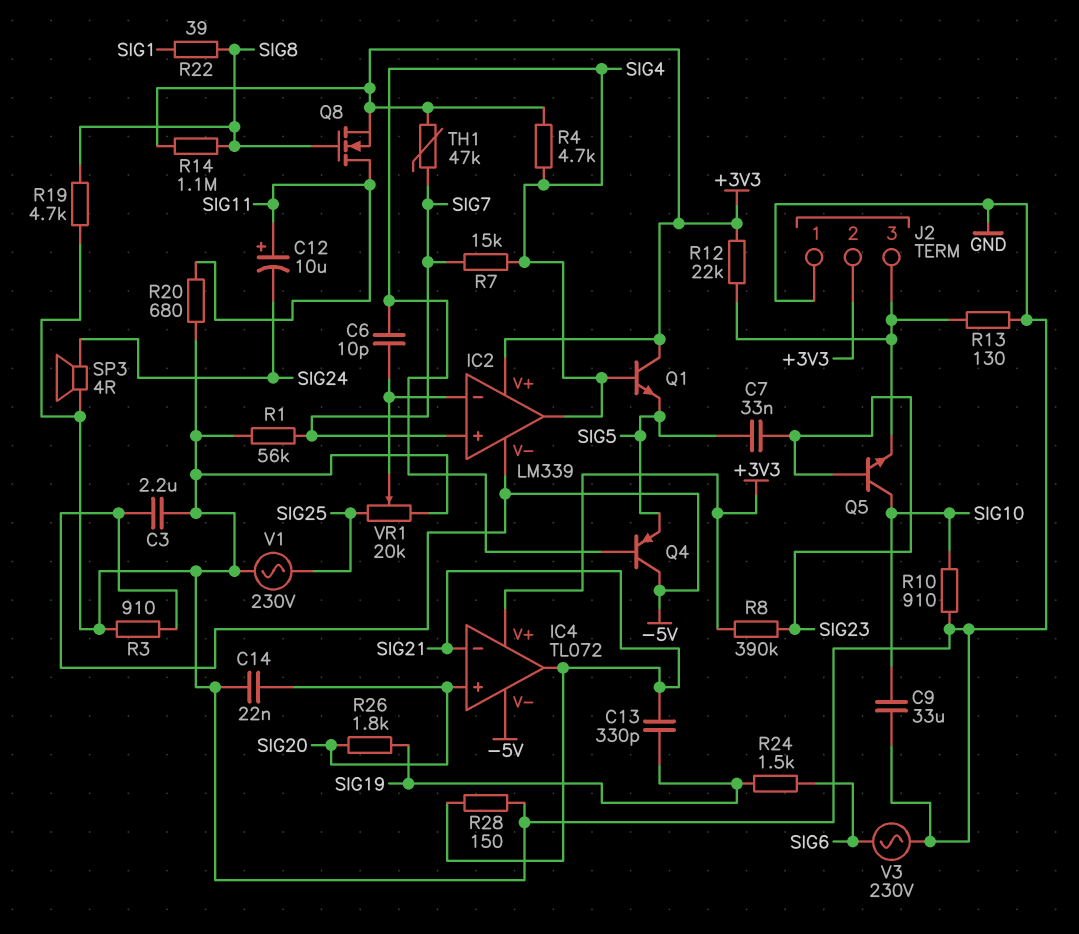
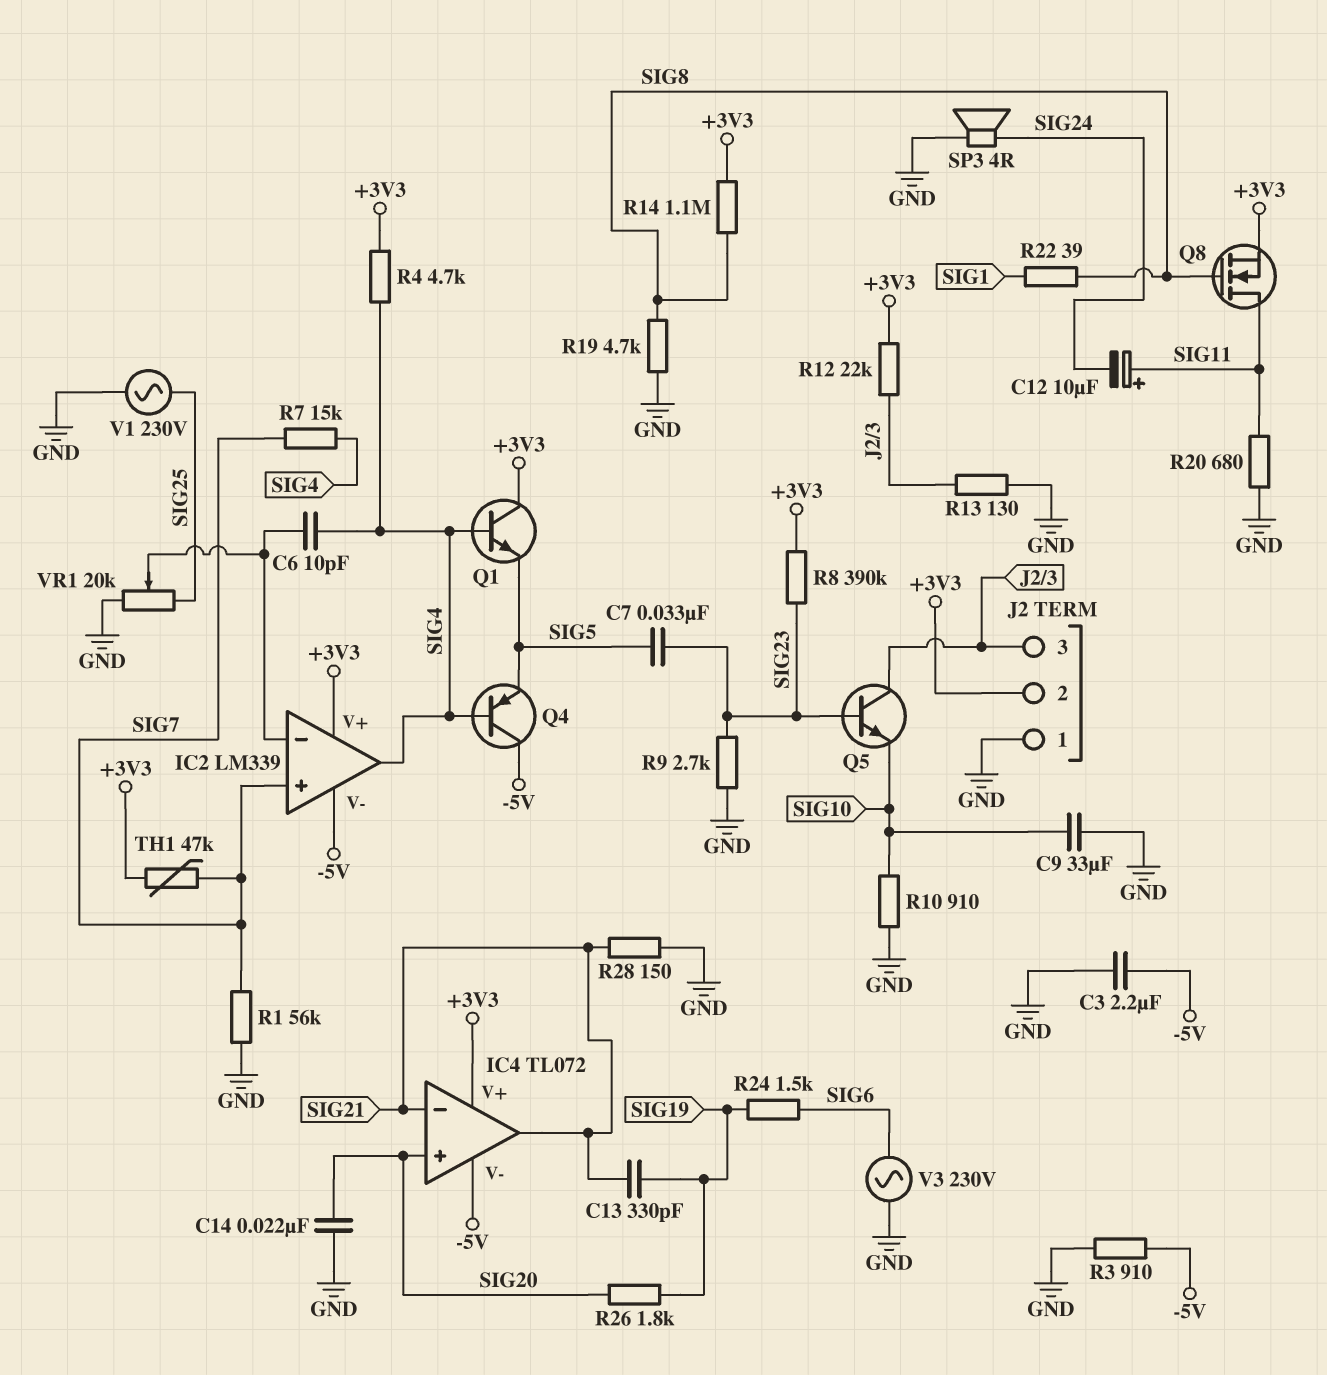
Q5: NPN (B SIG23, C SIG10, E J2/3) -> NPN (B SIG23, C J2/3, E SIG10)
R9: none -> 2.7k (GND, SIG23)

